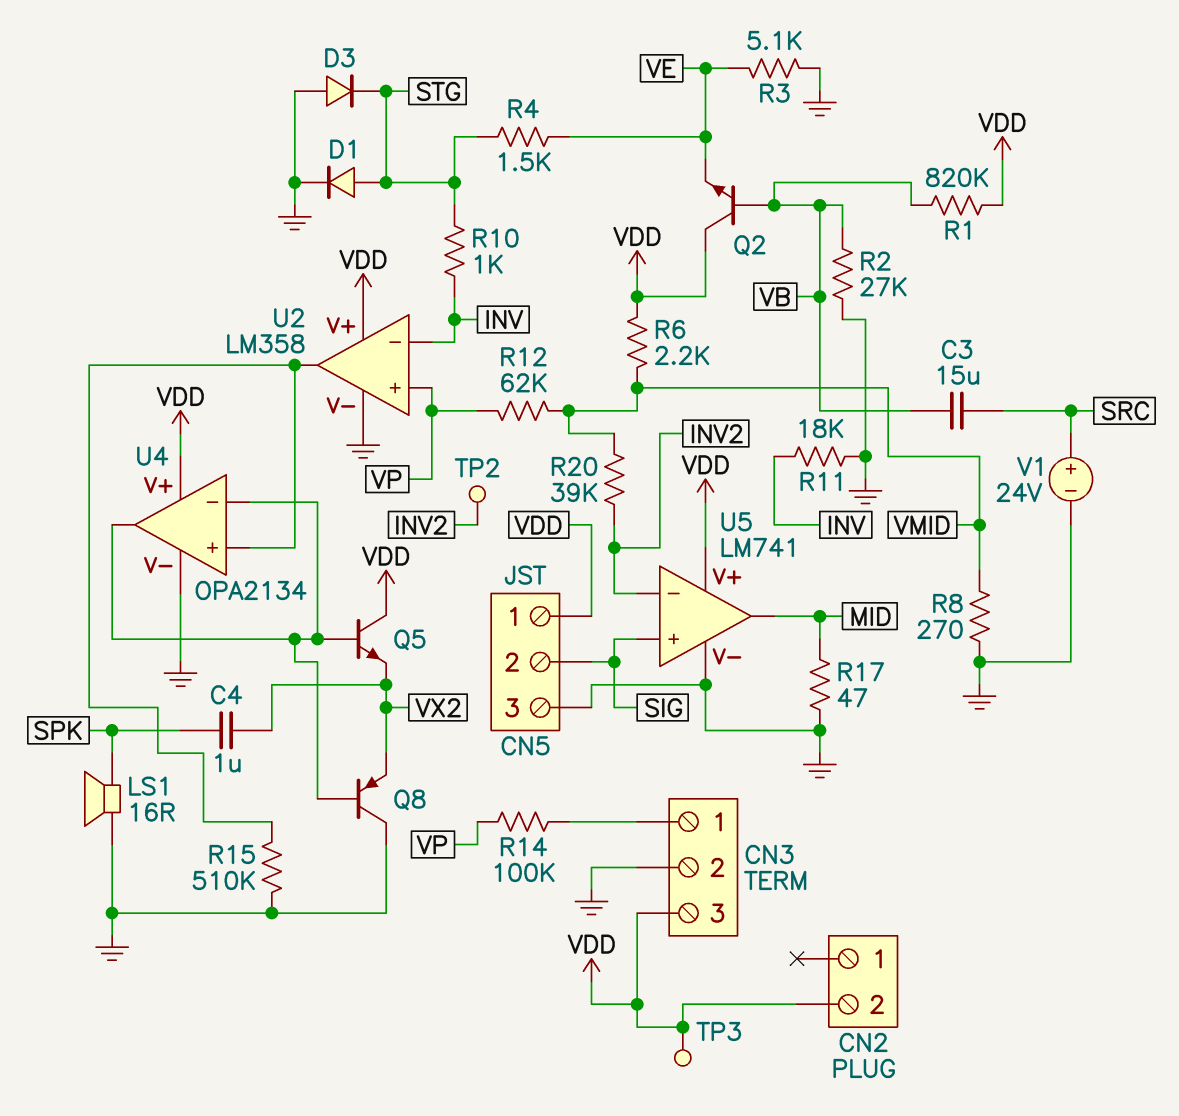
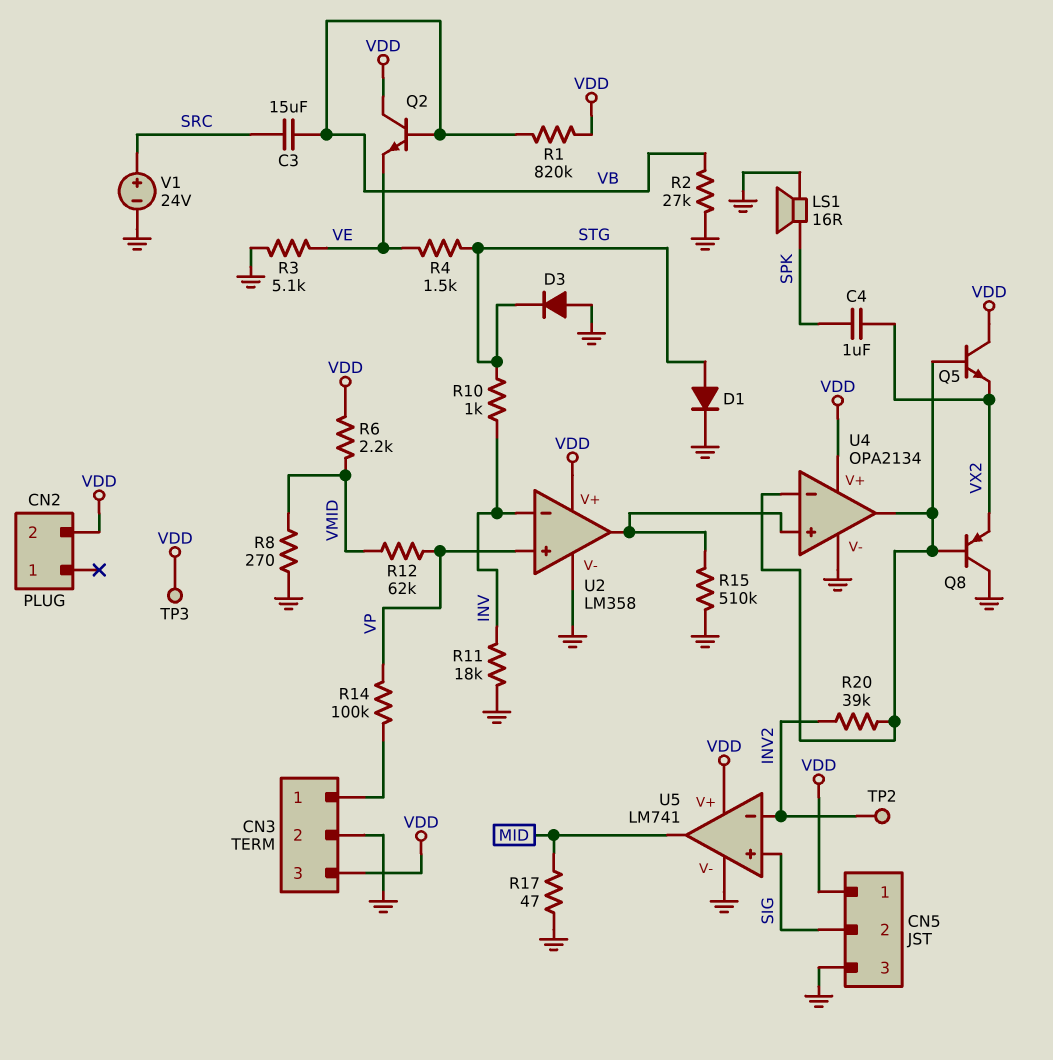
R20: 39k (INV2, VMID) -> 39k (INV2, U4/in-)

